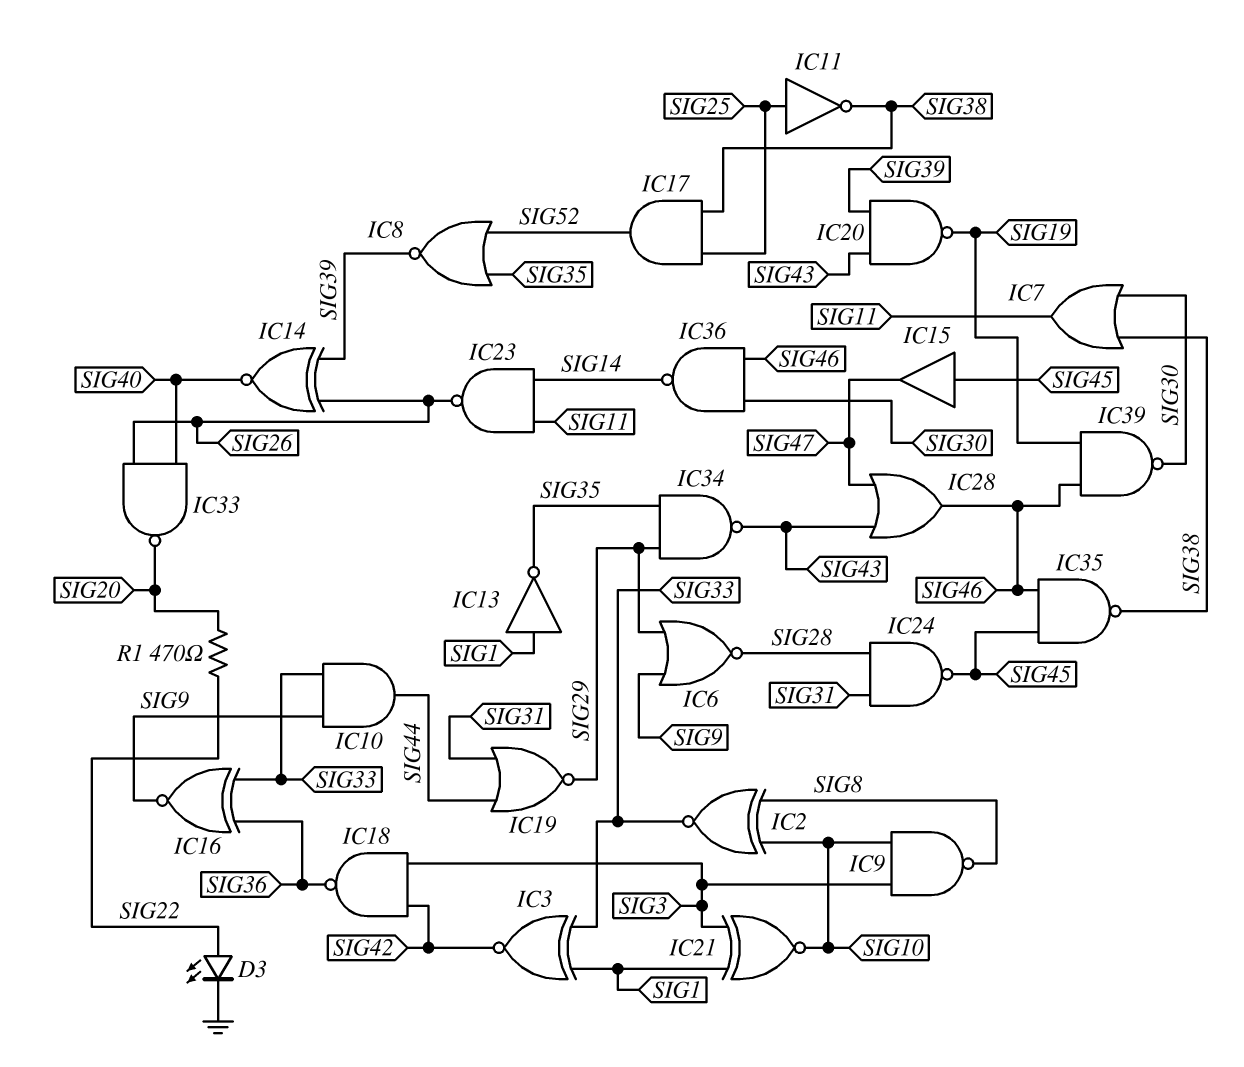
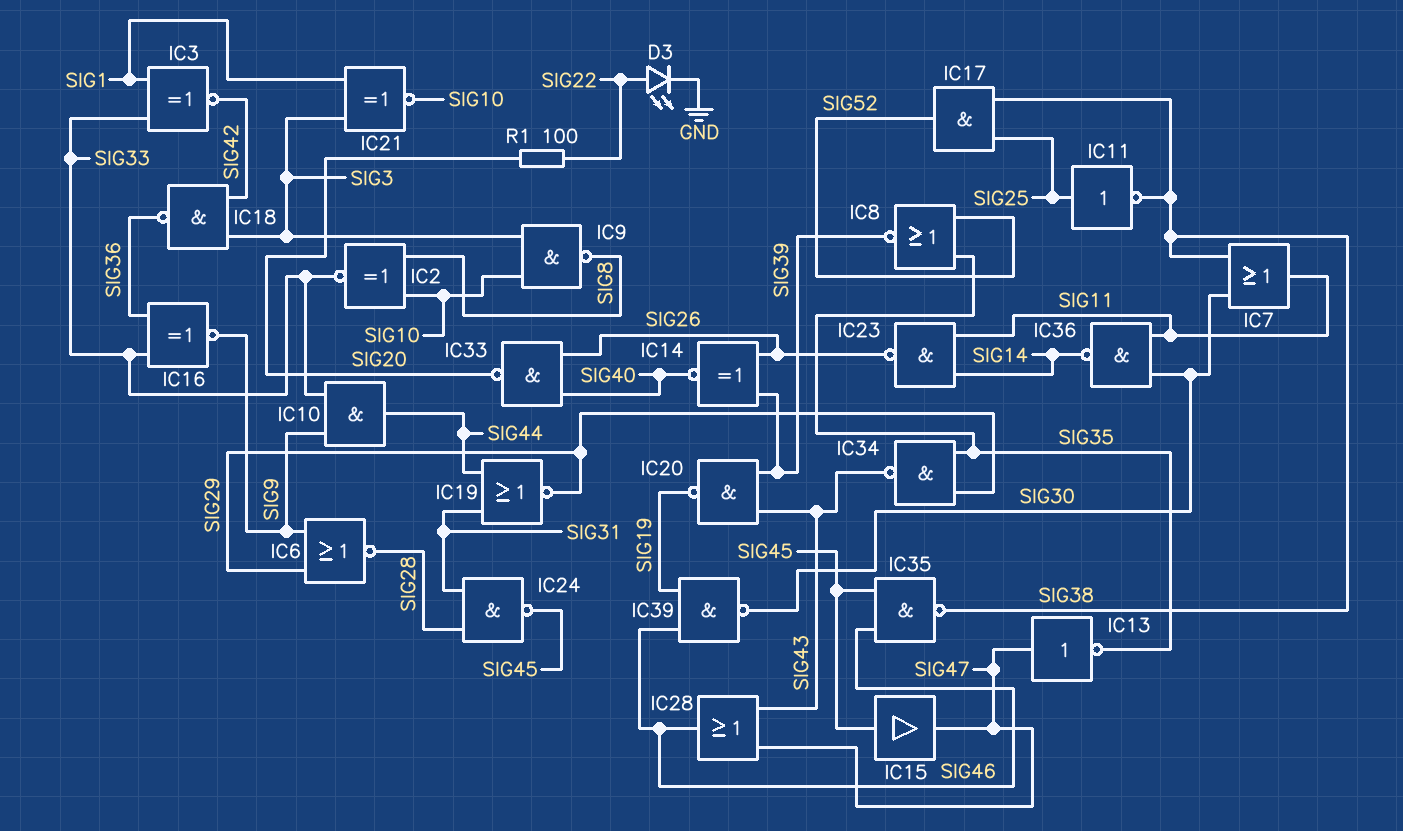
IC13: NOT (in SIG1, out SIG35) -> NOT (in SIG47, out SIG35)
IC36: NAND (in SIG30, in SIG46, out SIG14) -> NAND (in SIG11, in SIG30, out SIG14)
R1: 470 (SIG20, SIG22) -> 100 (SIG20, SIG22)

